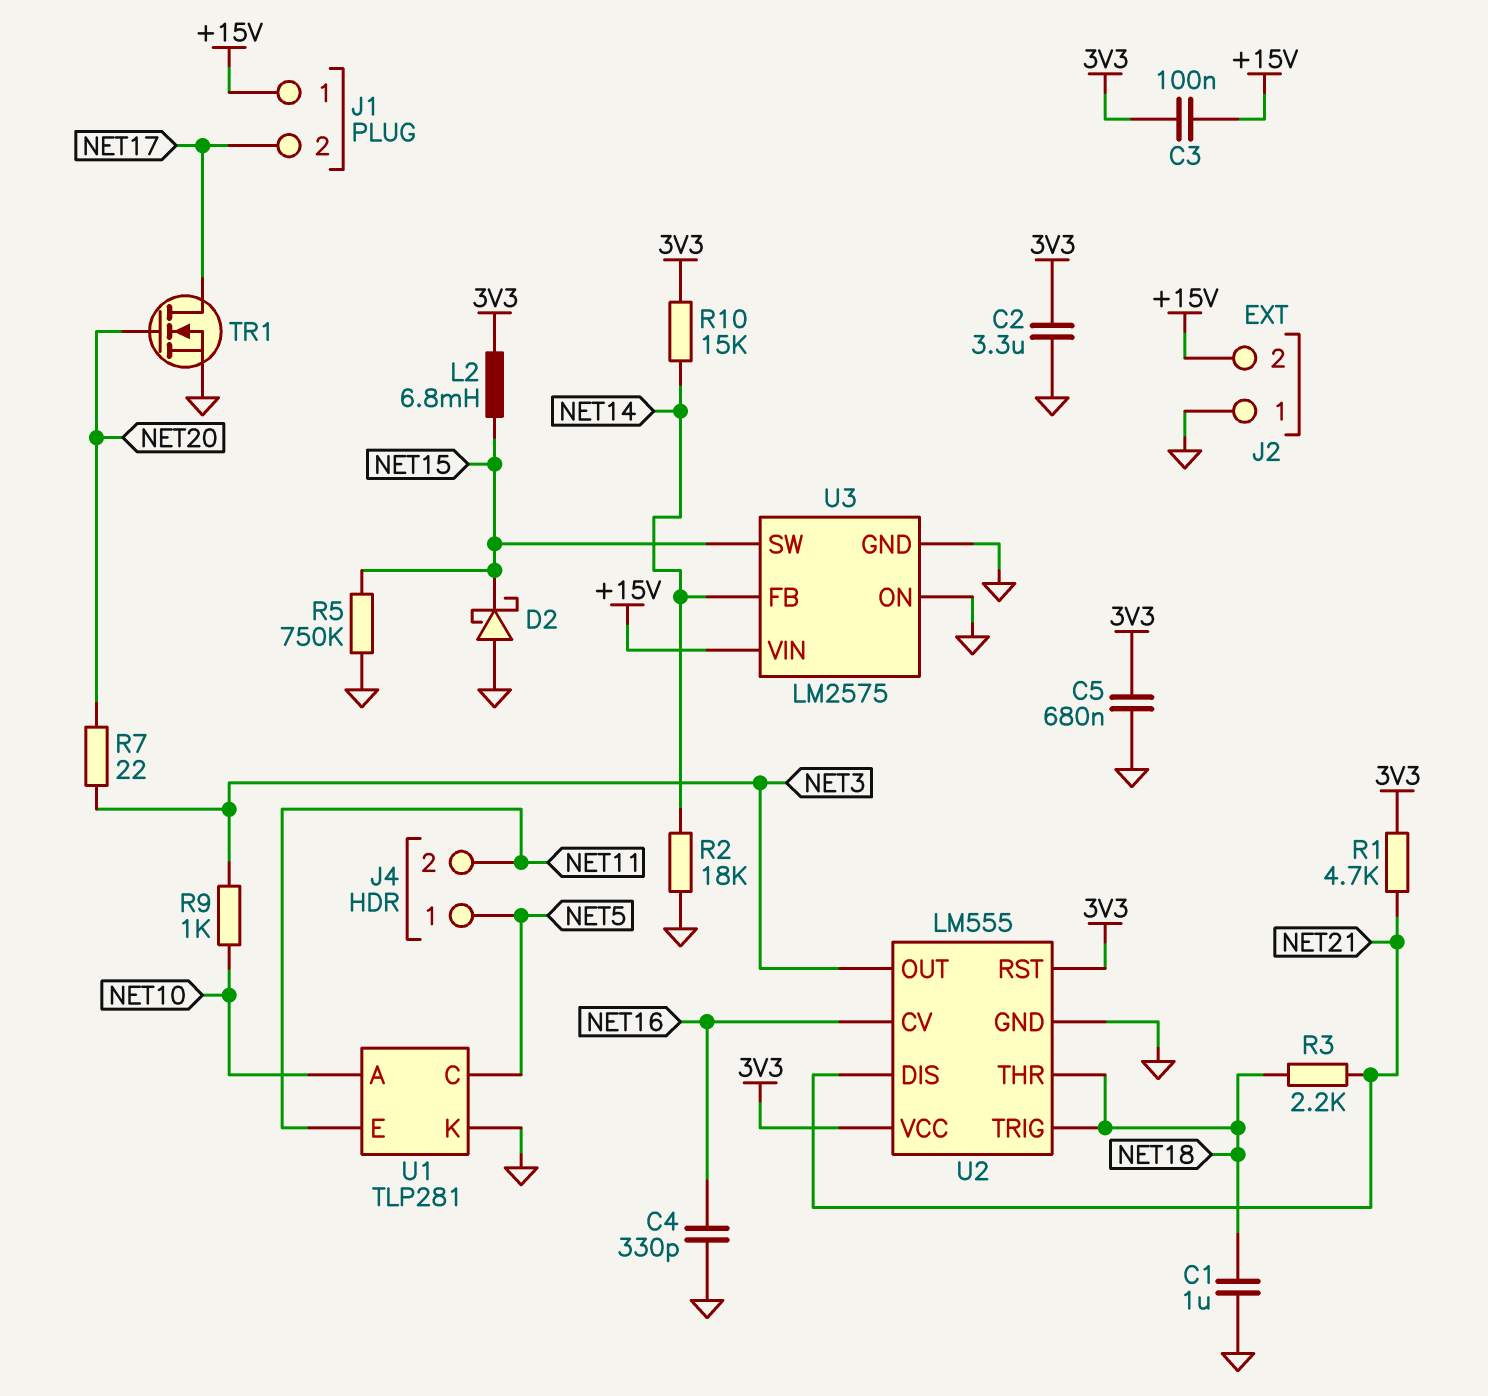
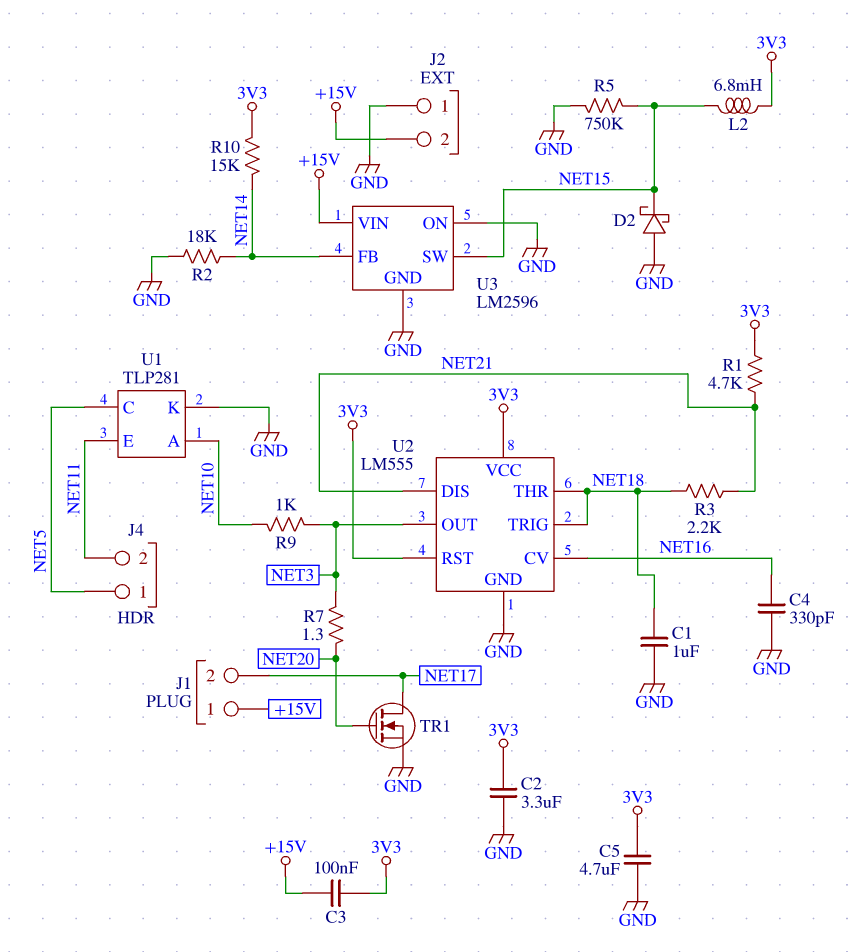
C5: 680nF (3V3, GND) -> 4.7uF (3V3, GND)
R7: 22 (NET3, NET20) -> 1.3 (NET3, NET20)
U3: LM2575 -> LM2596

